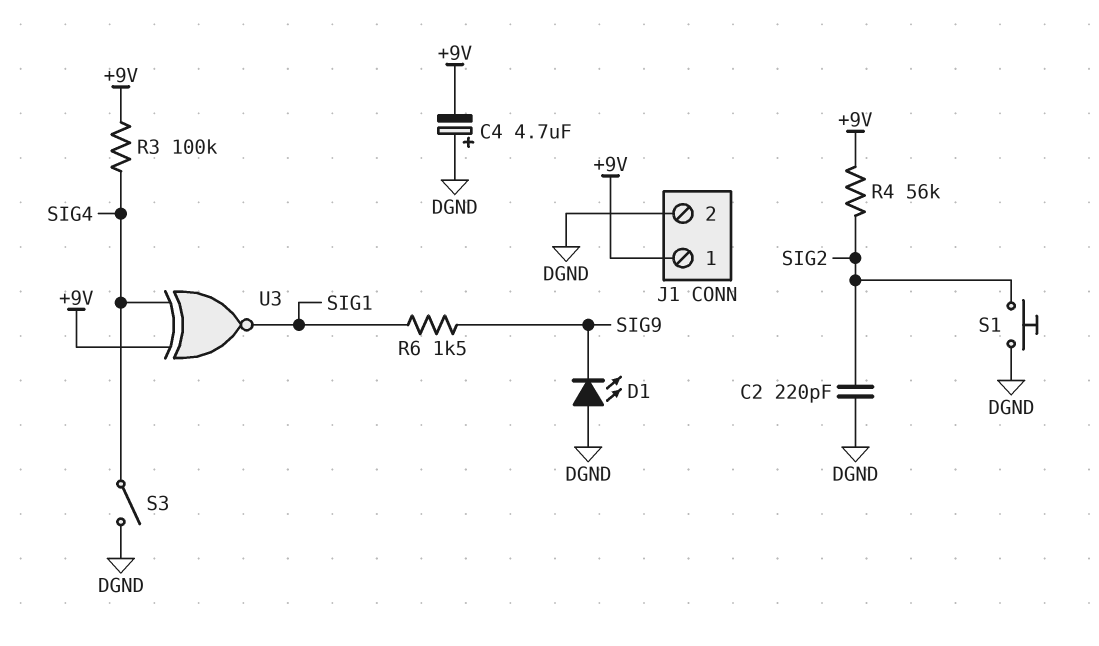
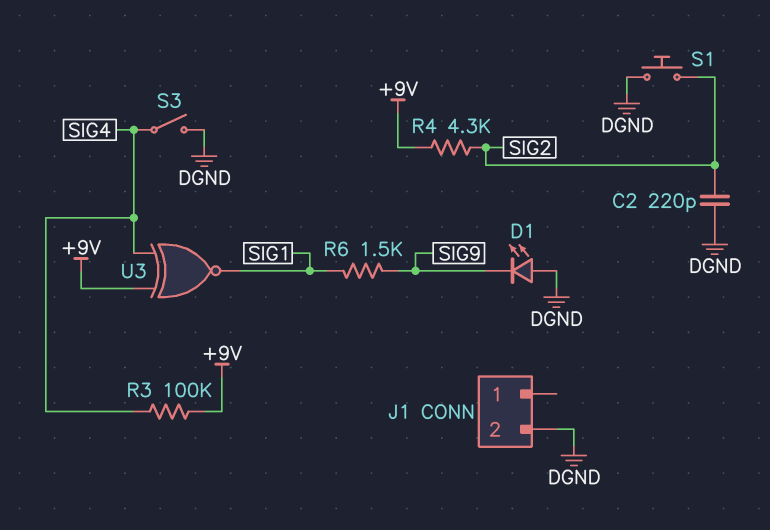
C4: 4.7uF (plus DGND, minus +9V) -> none
J1 pin 1: +9V -> none
R4: 56k (+9V, SIG2) -> 4.3k (+9V, SIG2)

